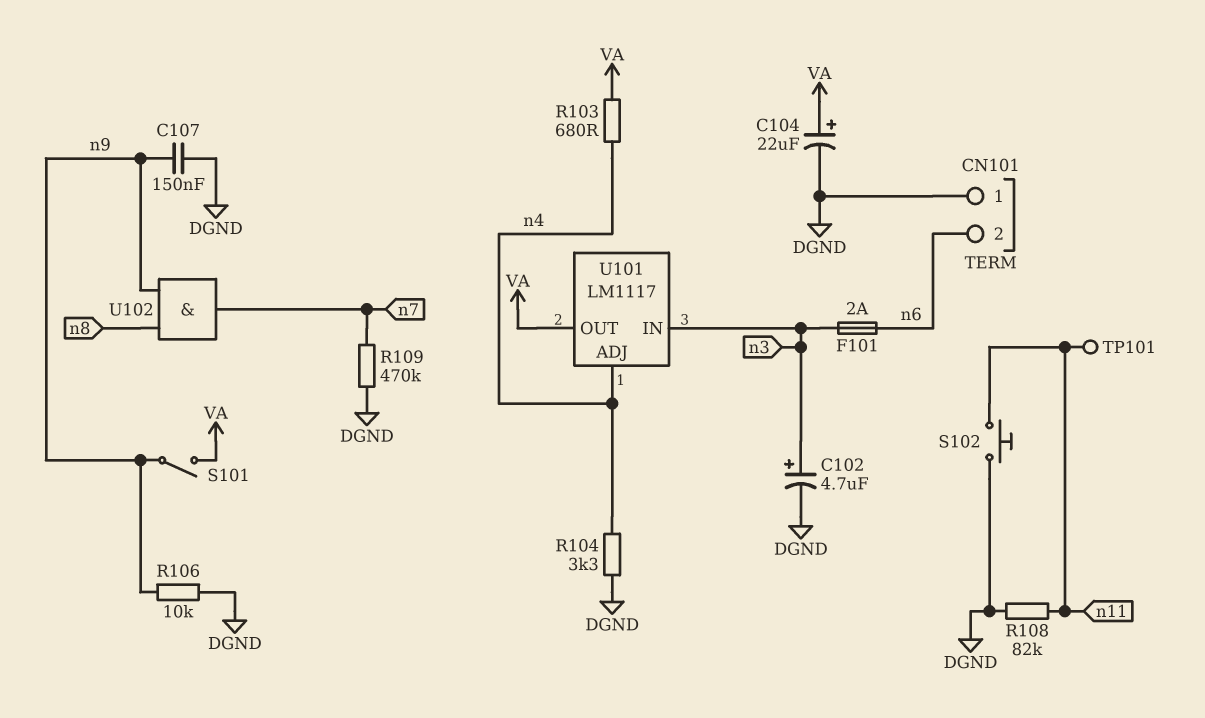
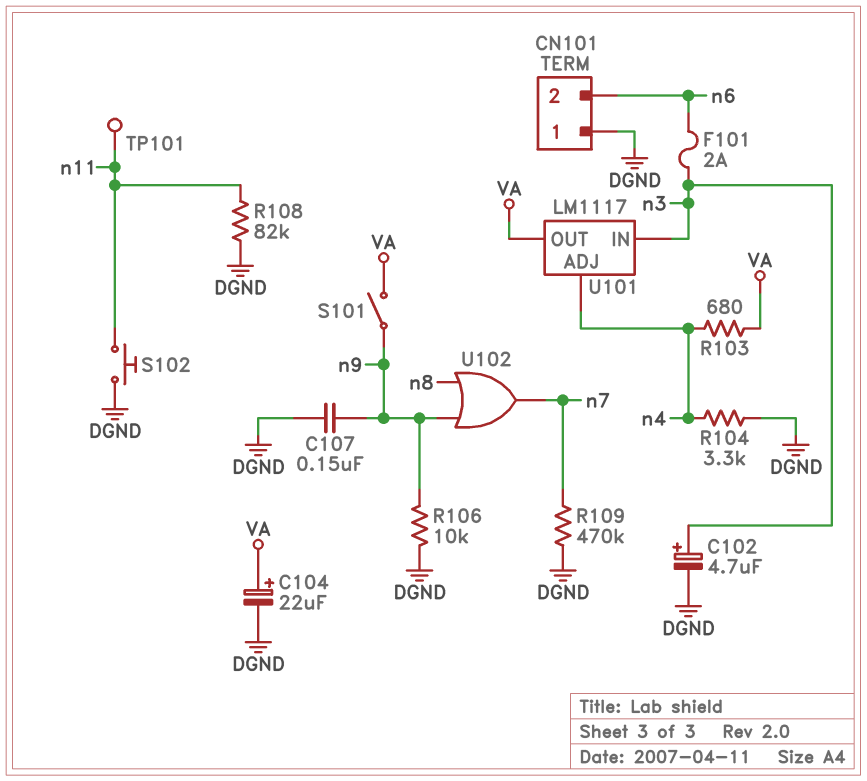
U102: AND (in n8, in n9, out n7) -> OR (in n8, in n9, out n7)

